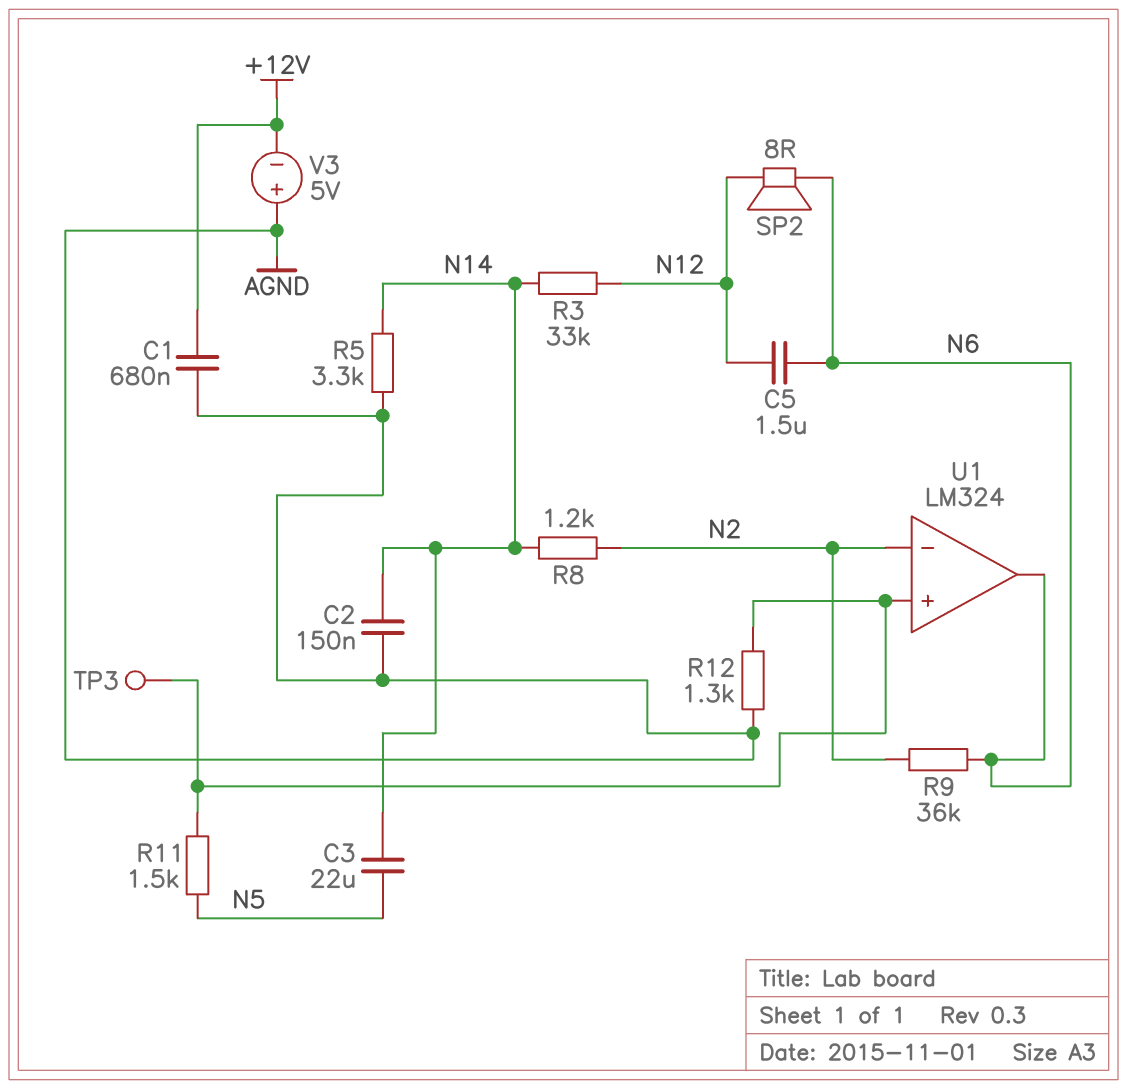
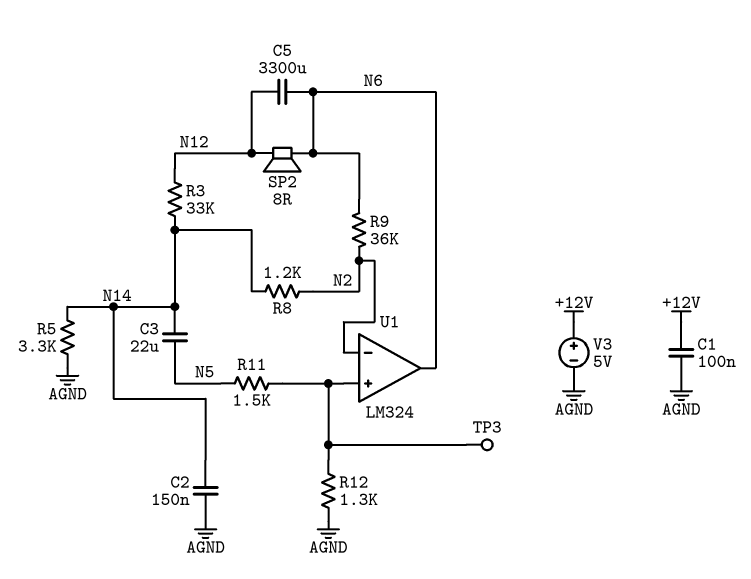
C1: 680nF (+12V, AGND) -> 100nF (+12V, AGND)
C5: 1.5uF (N6, N12) -> 3300uF (N6, N12)
V3: 5V (plus AGND, minus +12V) -> 5V (plus +12V, minus AGND)

